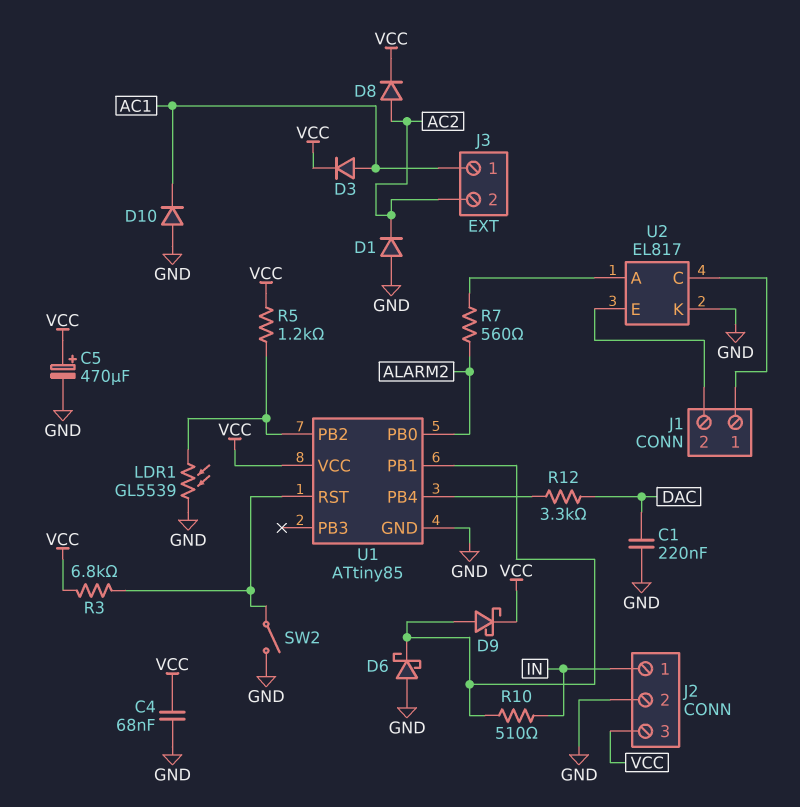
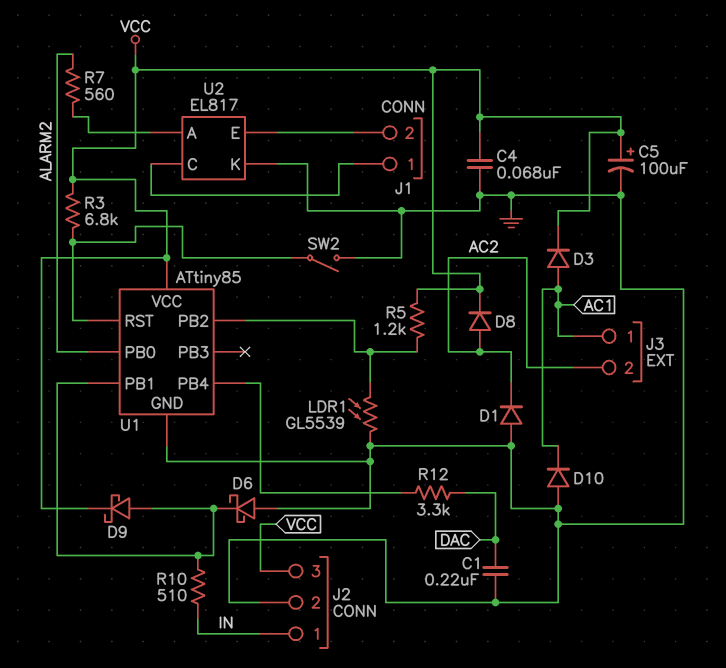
C5: 470uF (plus VCC, minus GND) -> 100uF (plus VCC, minus GND)

